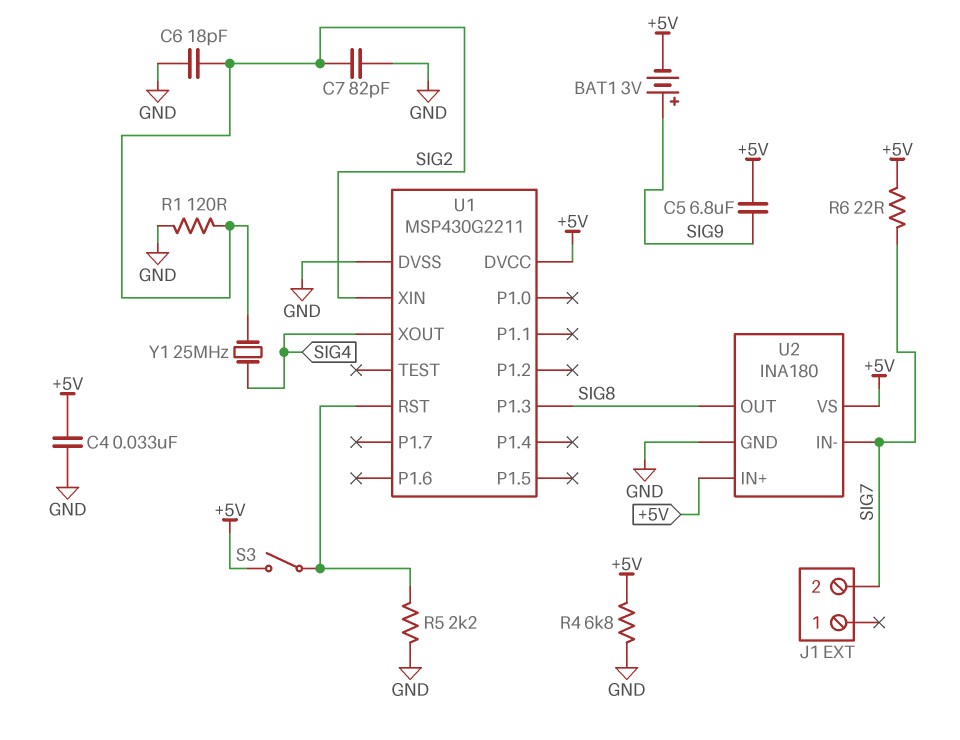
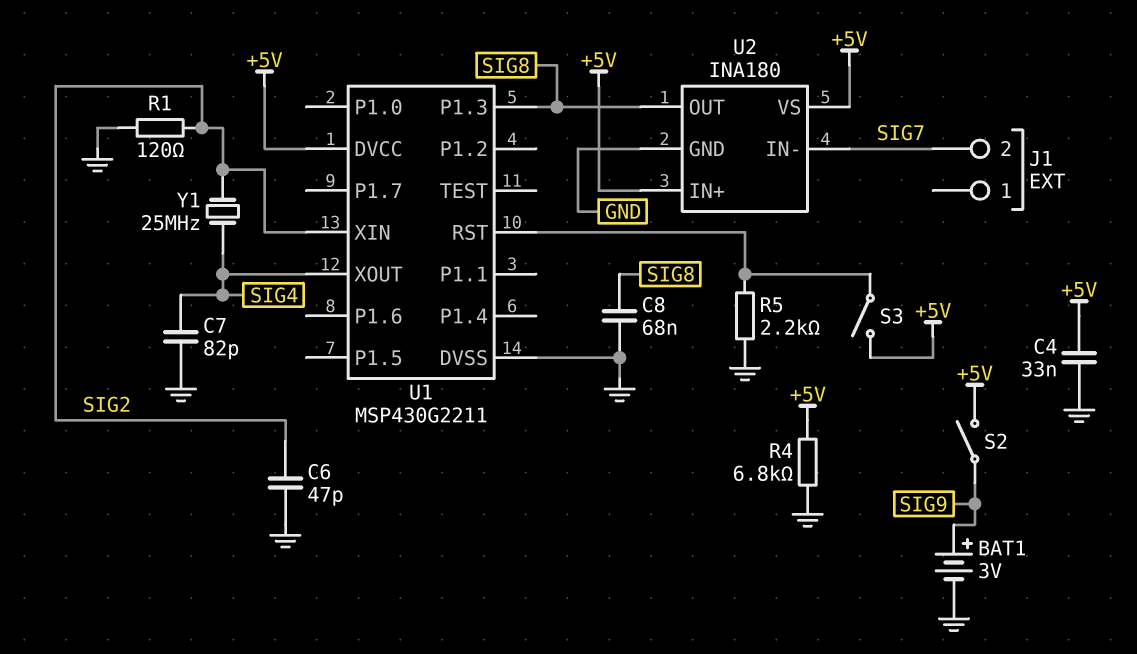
BAT1: 3V (plus SIG9, minus +5V) -> 3V (plus SIG9, minus GND)
C5: 6.8uF (+5V, SIG9) -> none
C6: 18pF (GND, SIG2) -> 47pF (GND, SIG2)
C7: 82pF (GND, SIG2) -> 82pF (GND, SIG4)
C8: none -> 68nF (GND, SIG8)
R6: 22 (+5V, SIG7) -> none
S2: none -> switch (+5V, SIG9)

